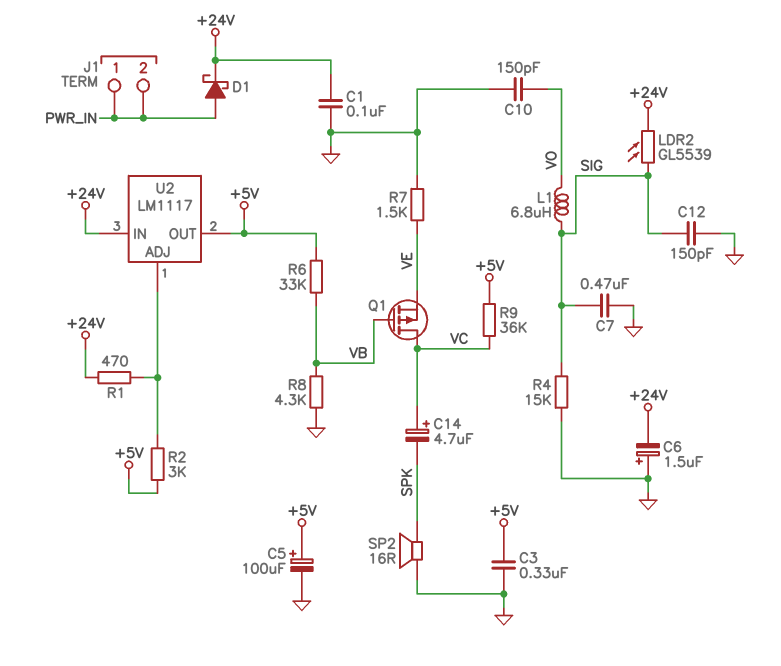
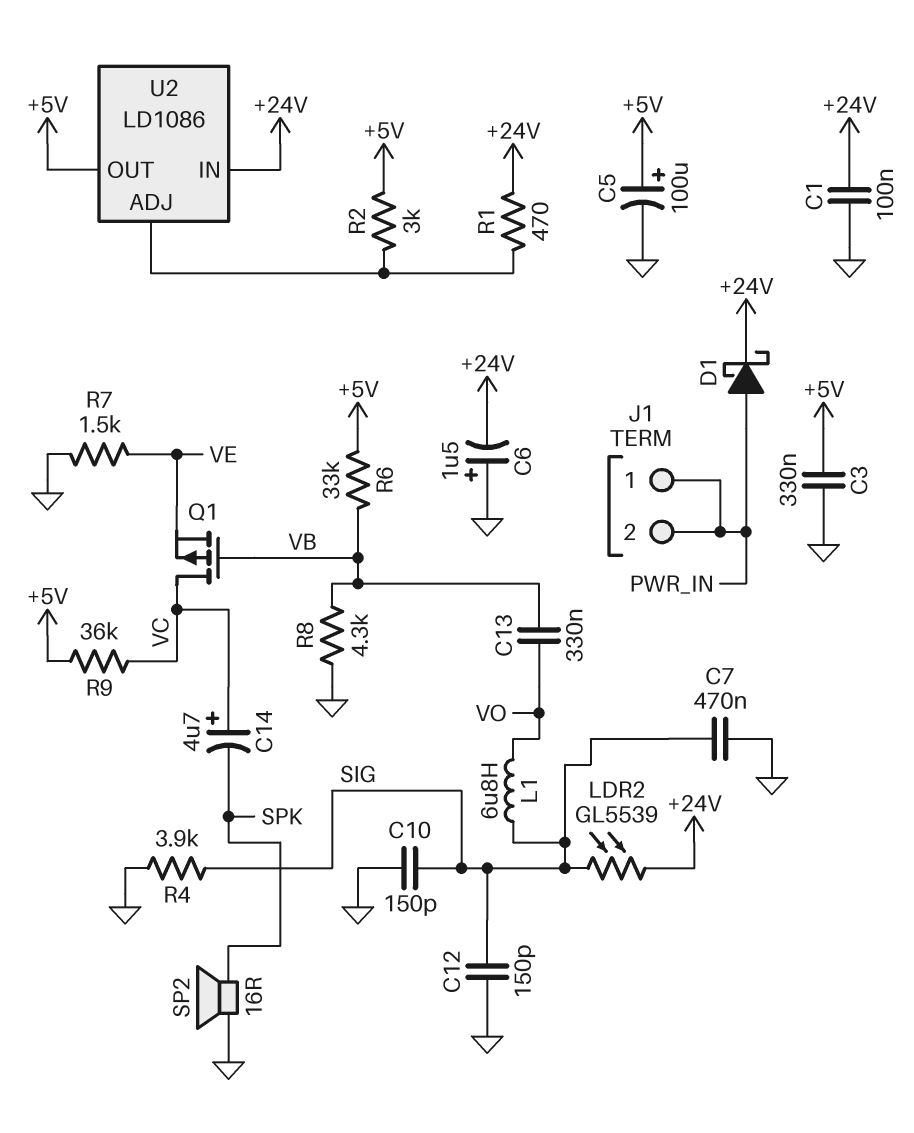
C10: 150pF (GND, VO) -> 150pF (GND, SIG)
C13: none -> 330nF (VB, VO)
R4: 15k (GND, SIG) -> 3.9k (GND, SIG)
U2: LM1117 -> LD1086

